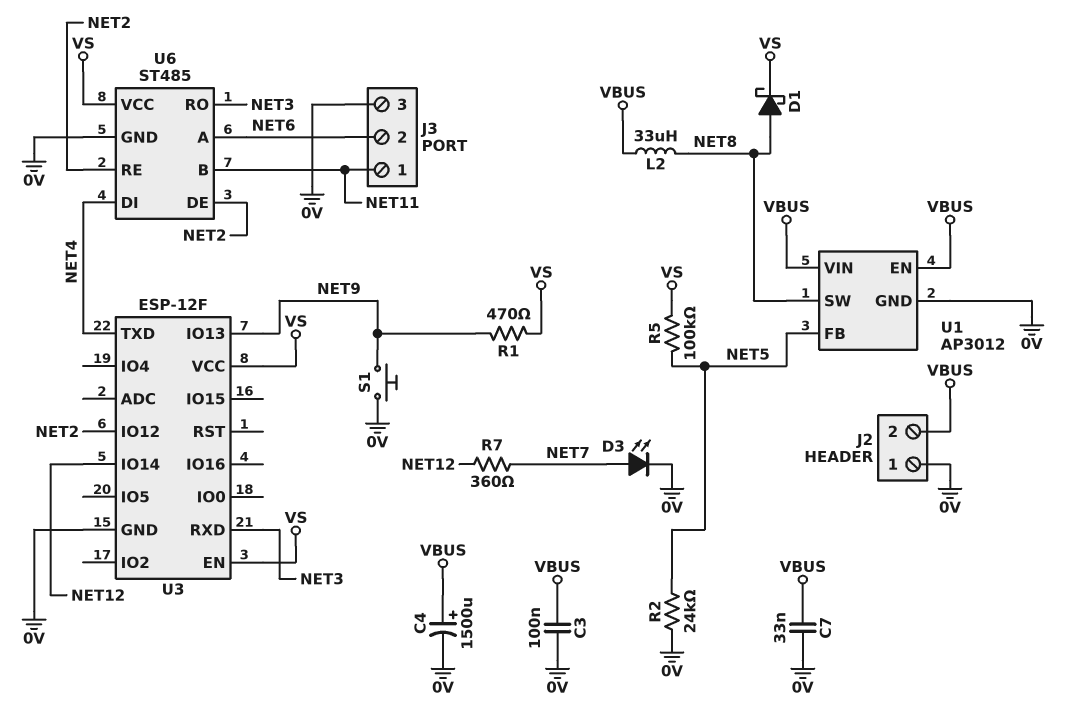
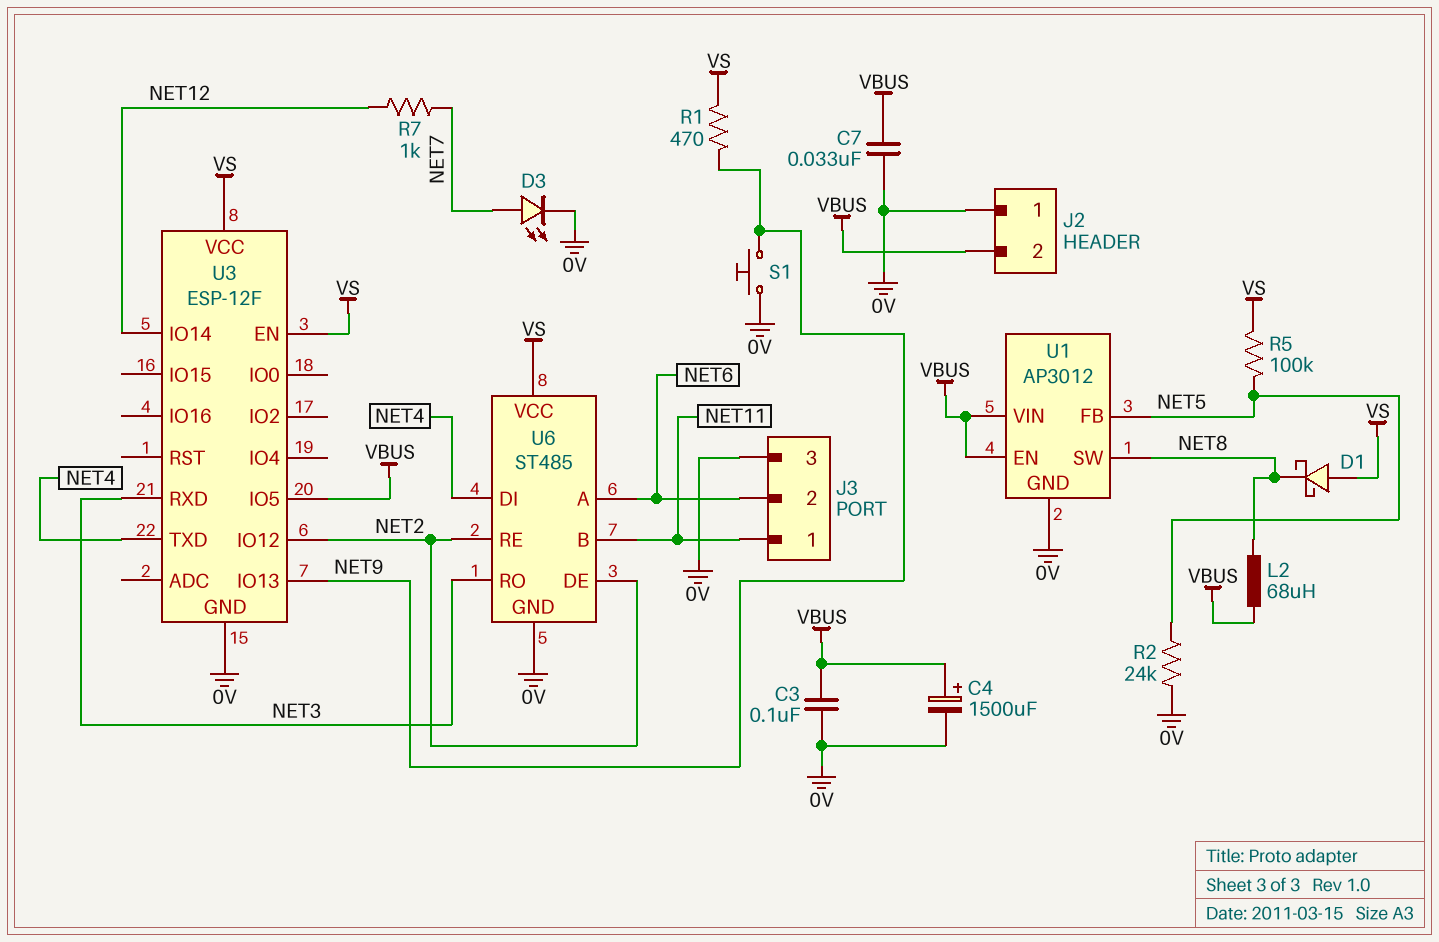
D1: schottky (A NET8, K VS) -> schottky (A VS, K NET8)
L2: 33uH (NET8, VBUS) -> 68uH (NET8, VBUS)
R7: 360 (NET7, NET12) -> 1k (NET7, NET12)
U3 pin IO5: none -> VBUS

